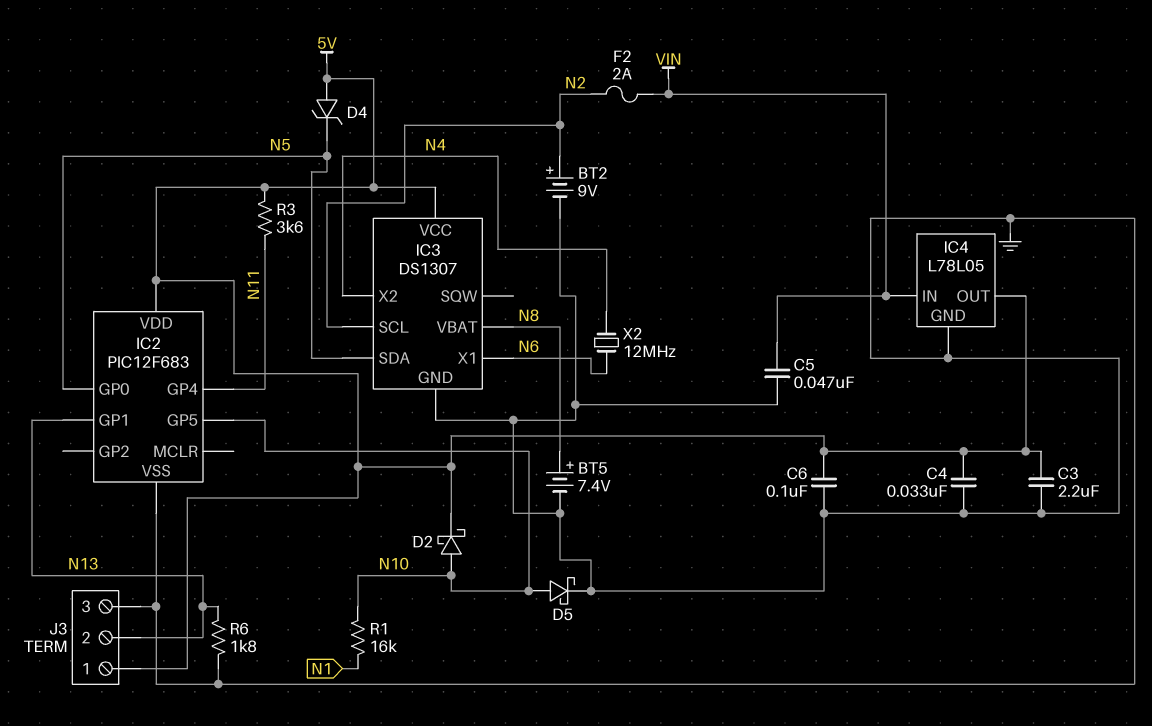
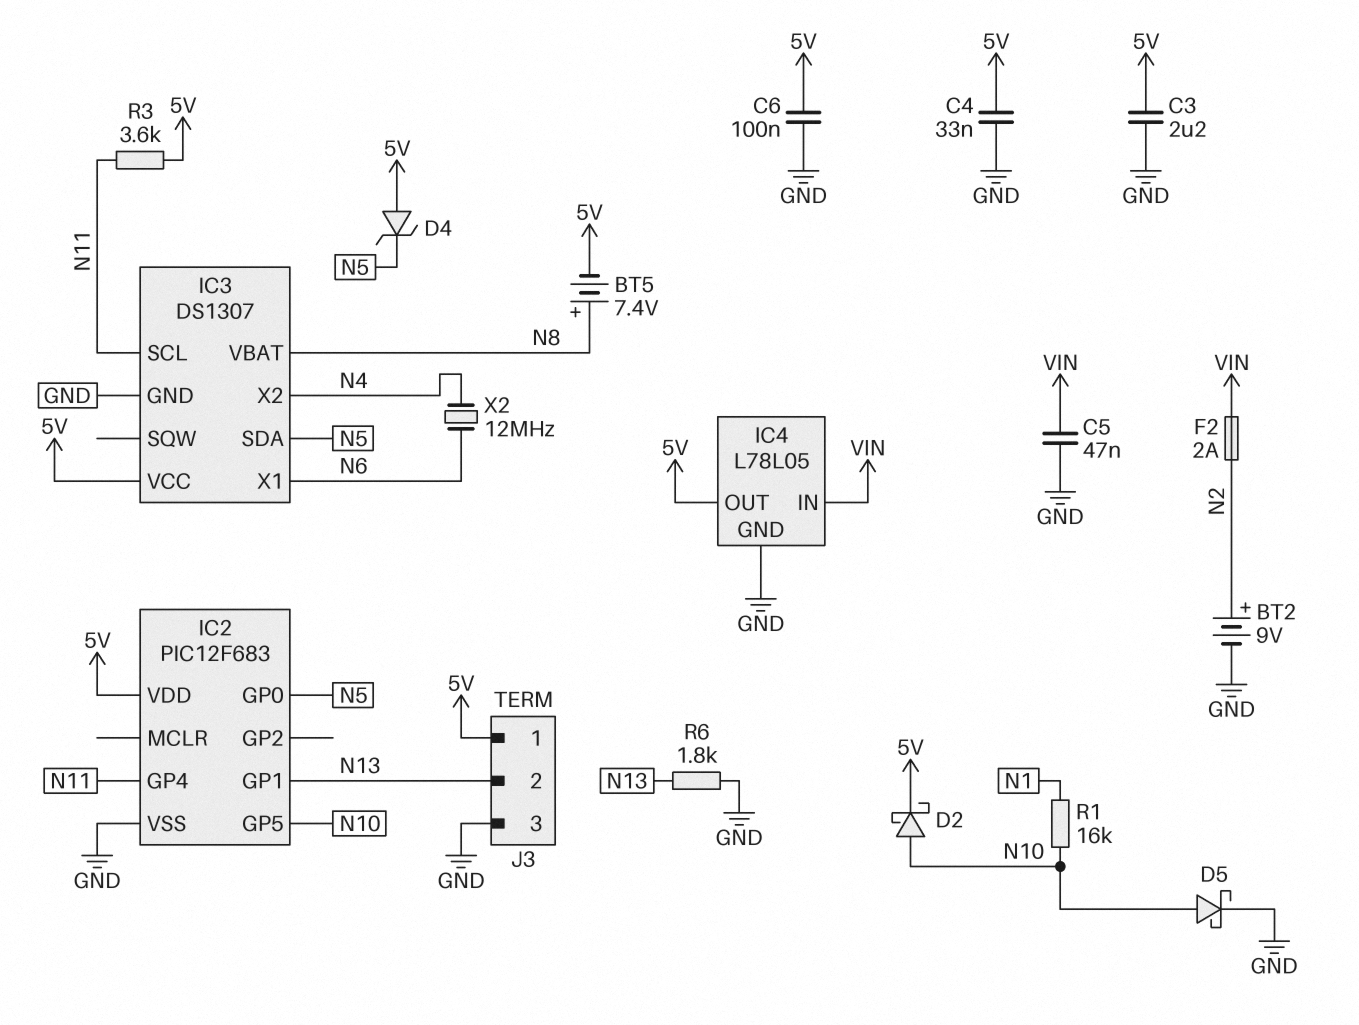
BT5: 7.4V (plus N8, minus GND) -> 7.4V (plus N8, minus 5V)
IC3 pin SCL: N2 -> N11

